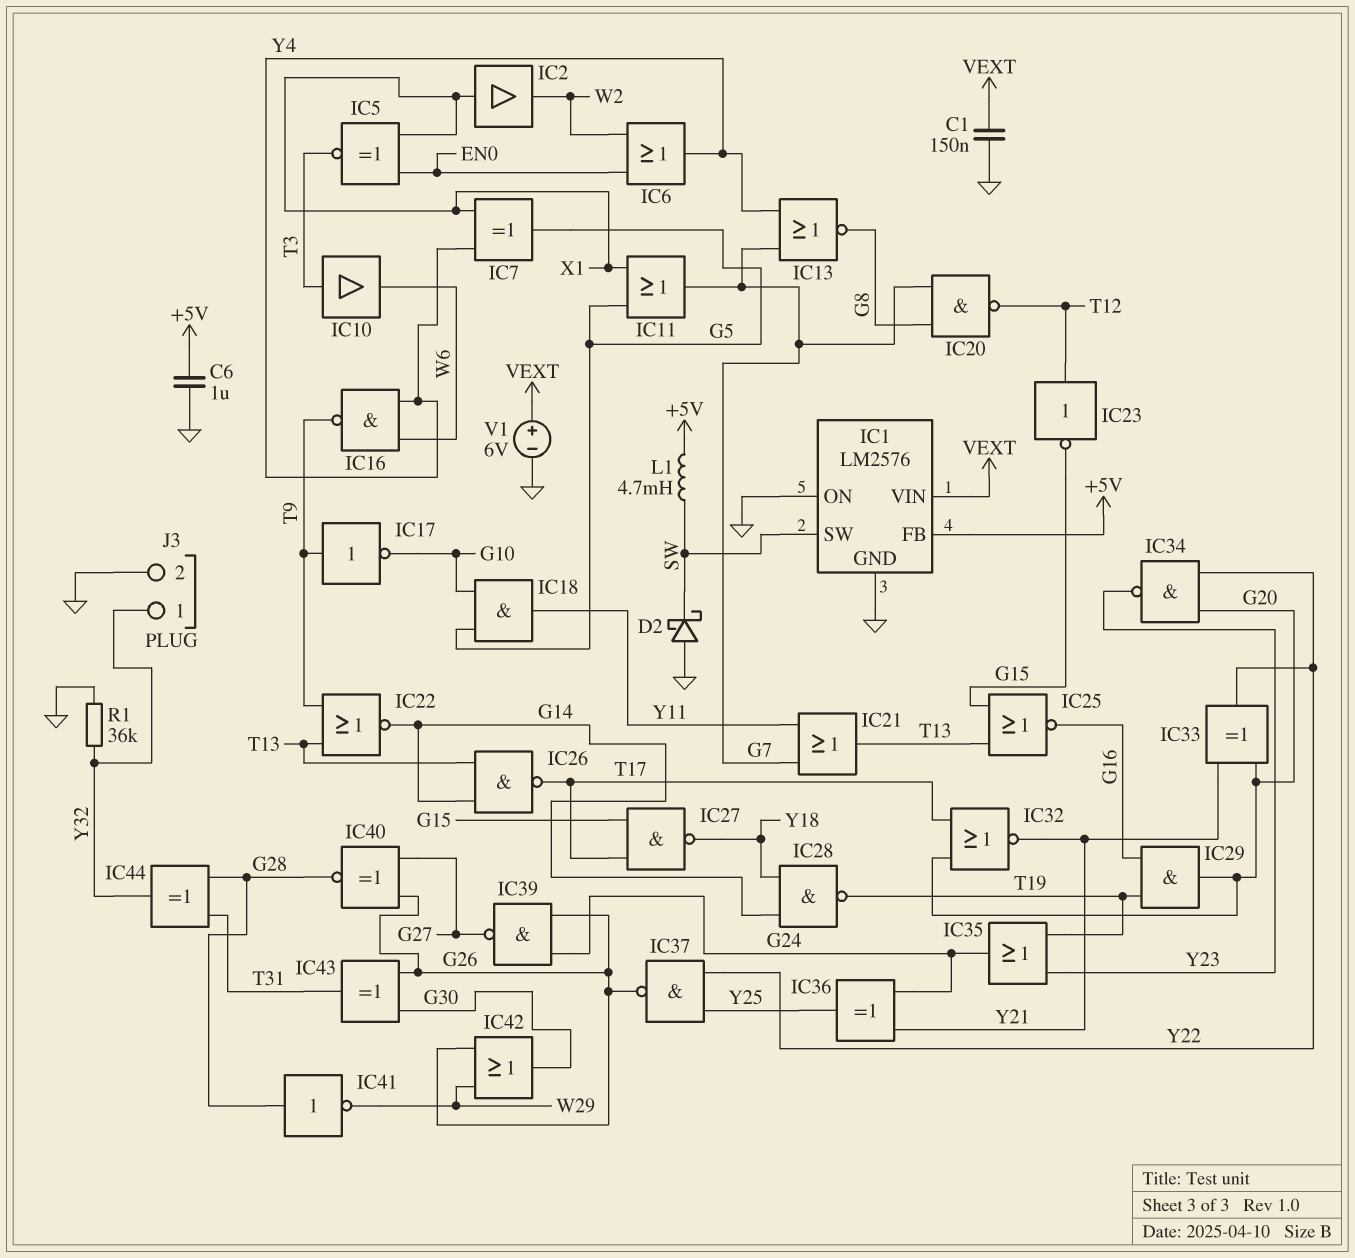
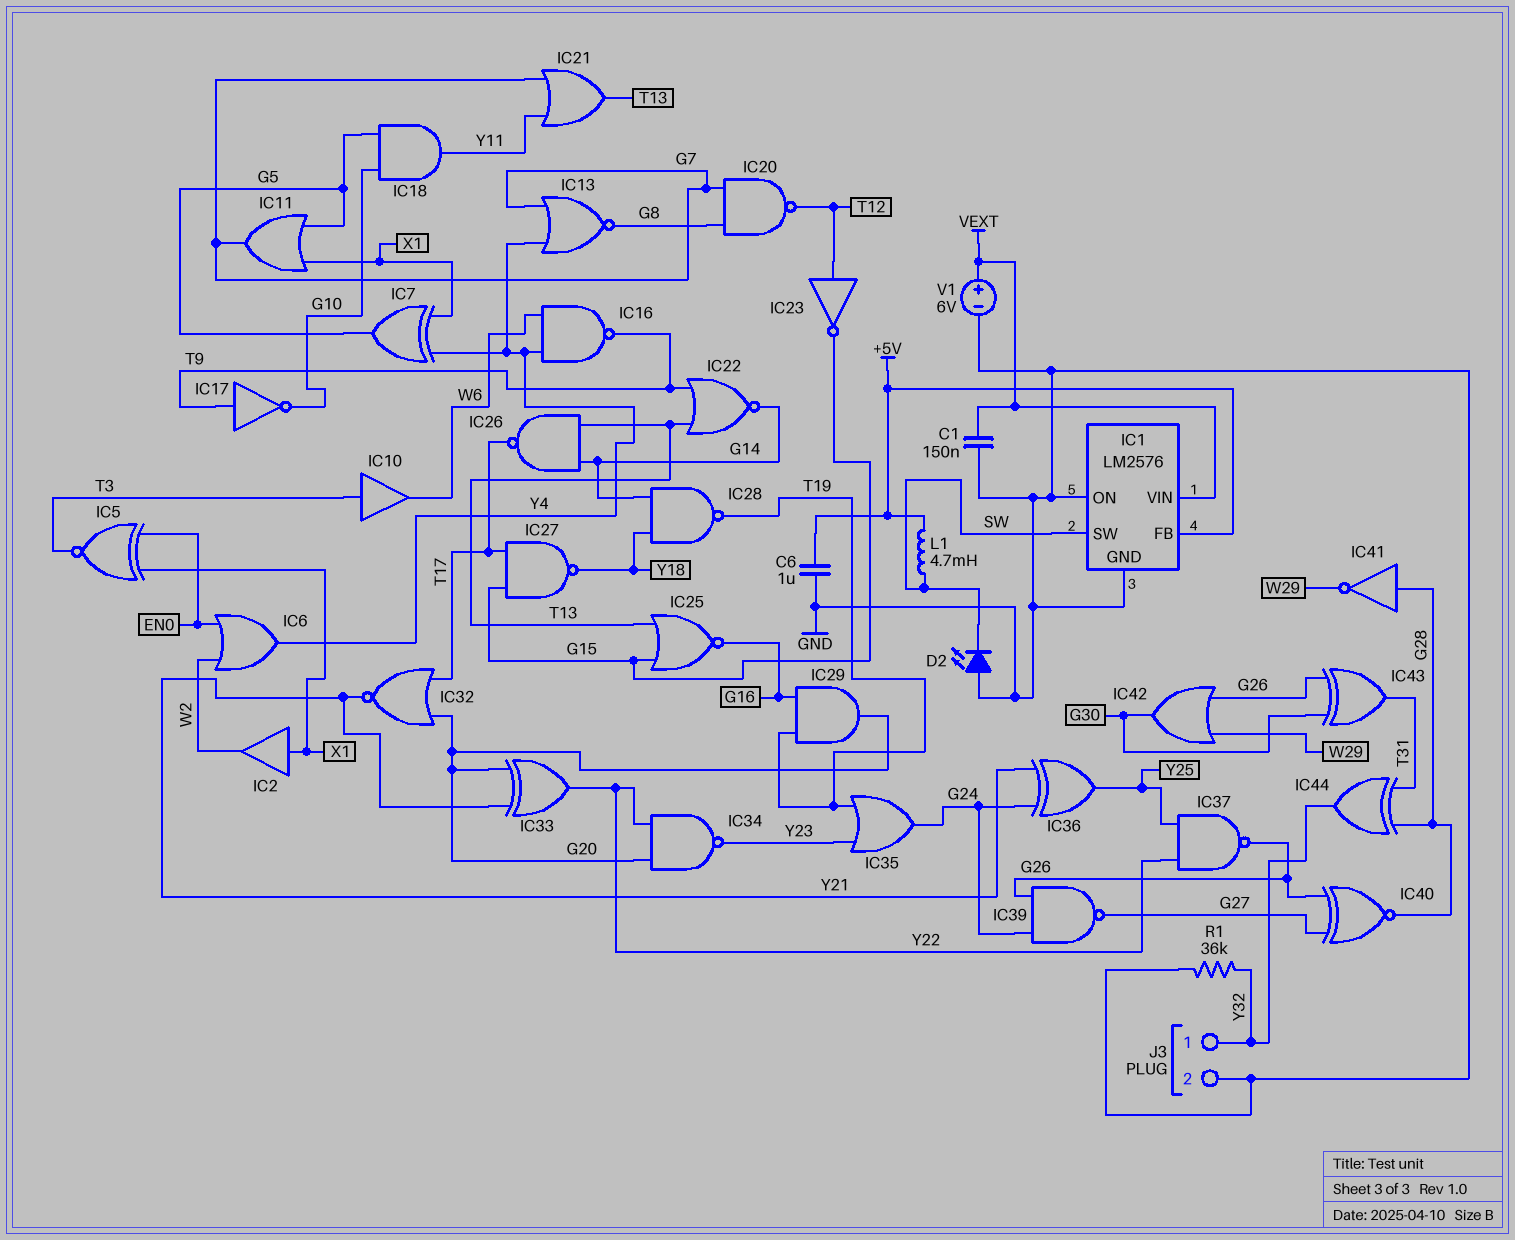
D2: schottky (A GND, K SW) -> LED (A GND, K SW)

